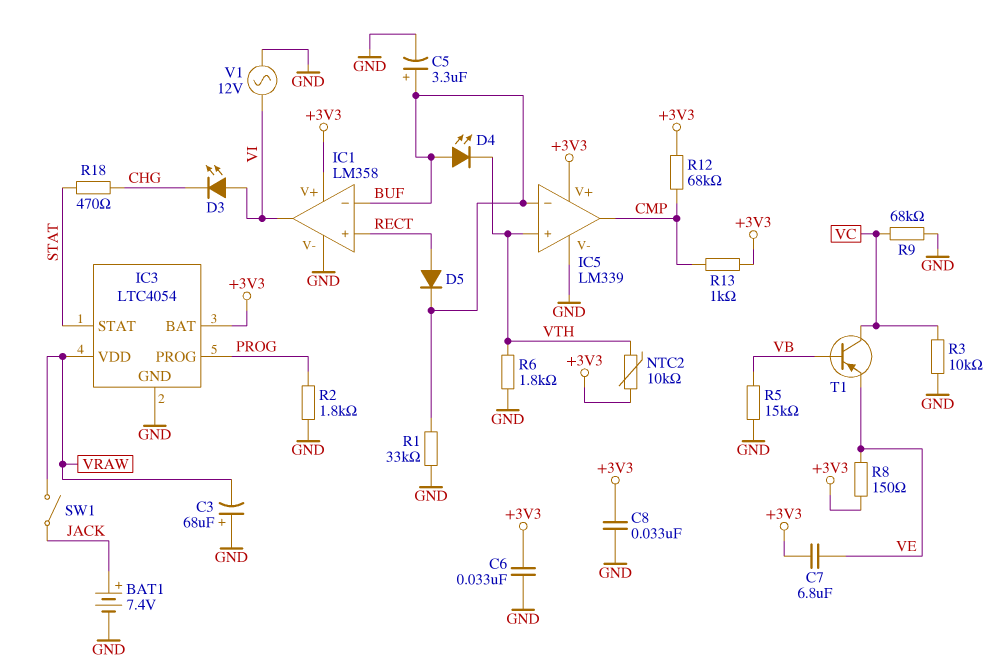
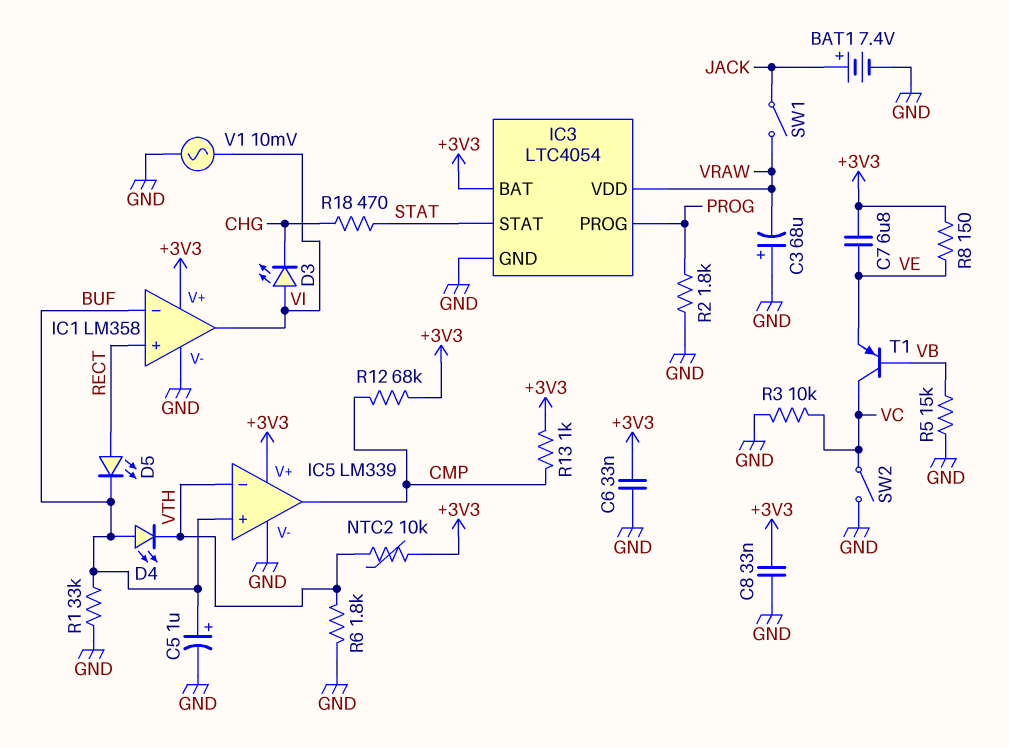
C5: 3.3uF (plus BUF, minus GND) -> 1uF (plus BUF, minus GND)
D5: diode (A RECT, K BUF) -> LED (A RECT, K BUF)
IC5 pin in+: VTH -> BUF
IC5 pin in-: BUF -> VTH
R9: 68k (GND, VC) -> none
SW2: none -> switch (GND, VC)
V1: AC 12V (GND, VI) -> AC 10mV (GND, VI)

